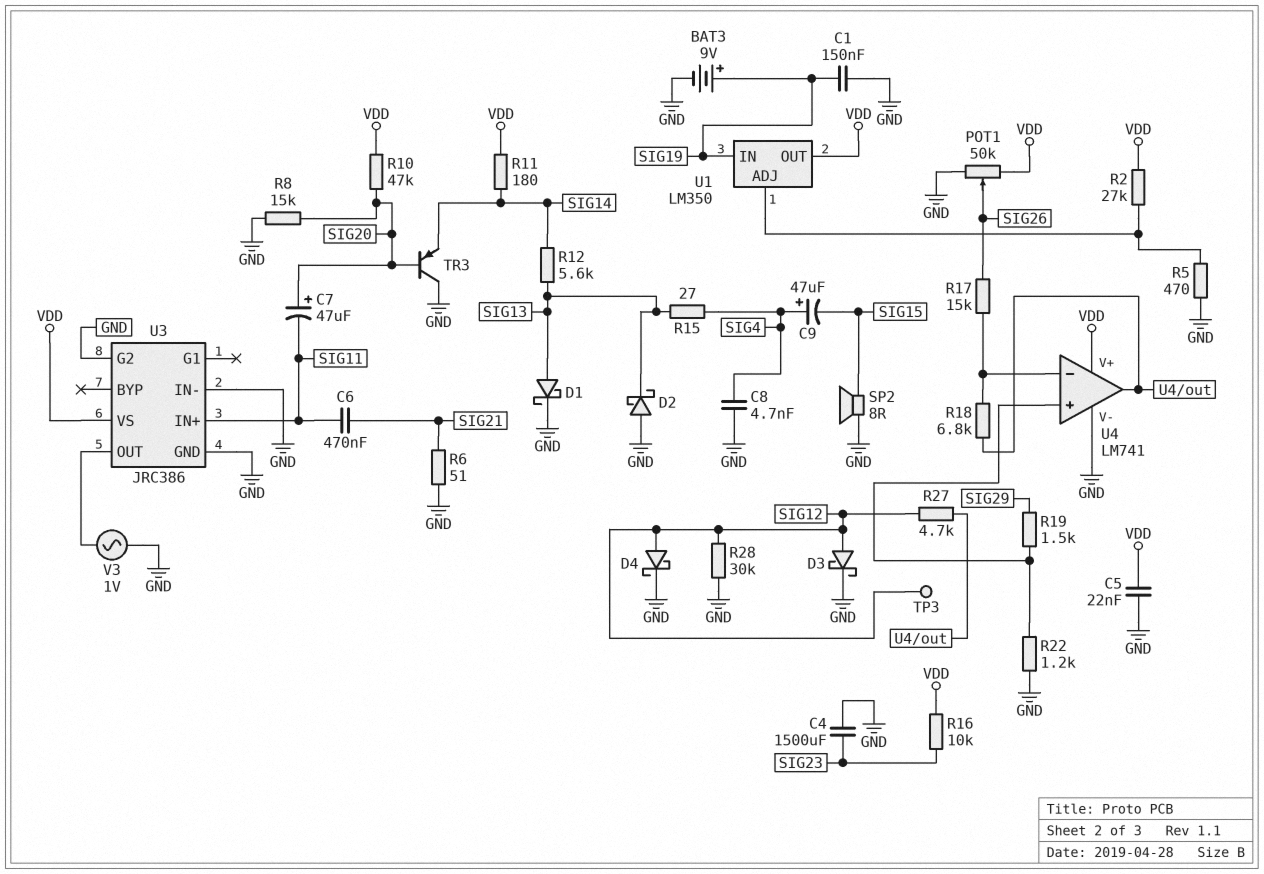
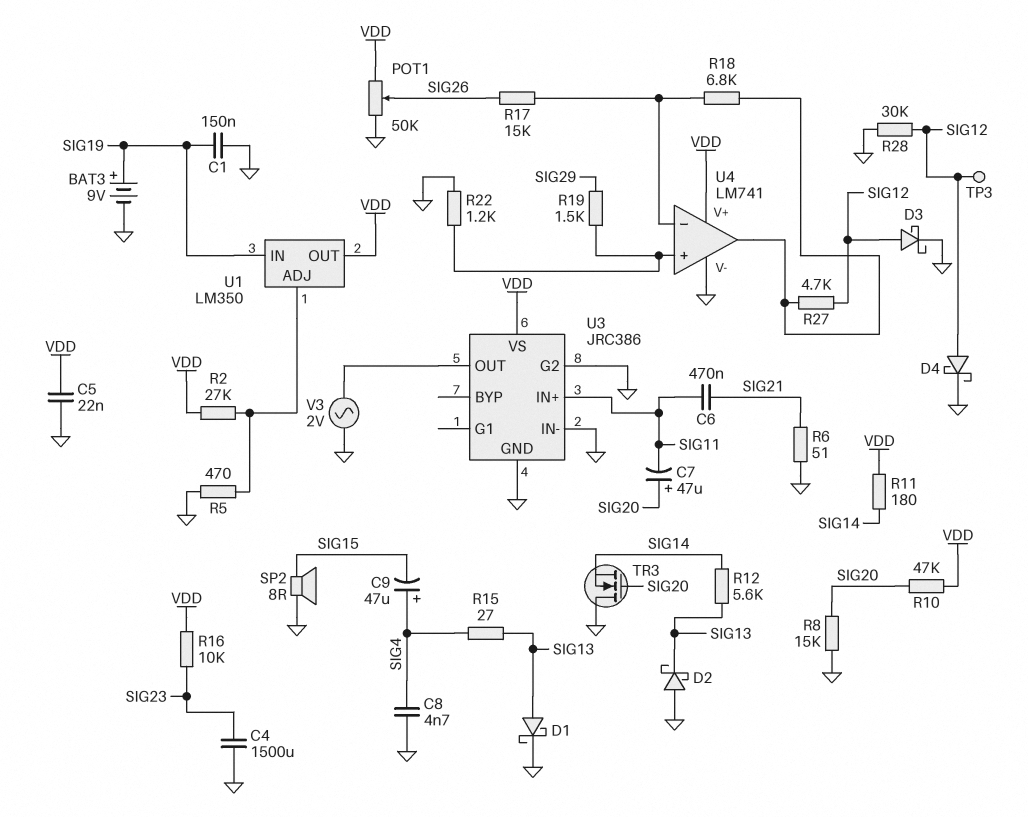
TR3: PNP (B SIG20, C GND, E SIG14) -> NMOS (G SIG20, D GND, S SIG14)
V3: AC 1V (GND, U3/OUT) -> AC 2V (GND, U3/OUT)

